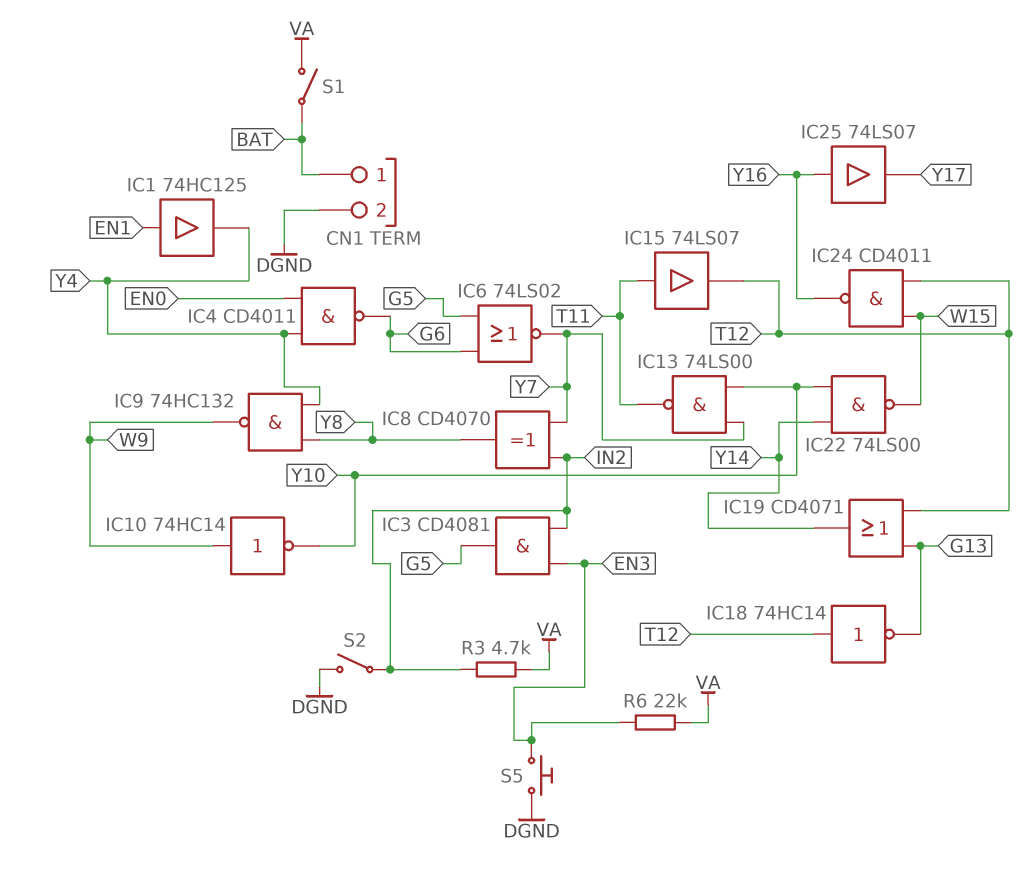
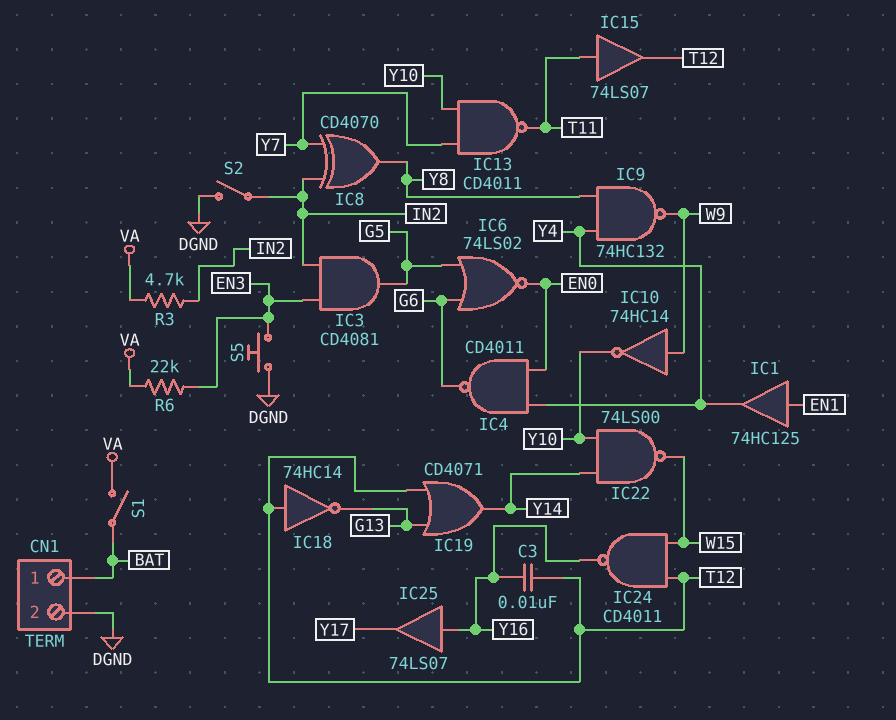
C3: none -> 10nF (T12, Y16)
IC6: NOR 74LS02 (in G5, in G6, out Y7) -> NOR 74LS02 (in G5, in G6, out EN0)
IC13: NAND 74LS00 (in Y7, in Y10, out T11) -> NAND CD4011 (in Y7, in Y10, out T11)

